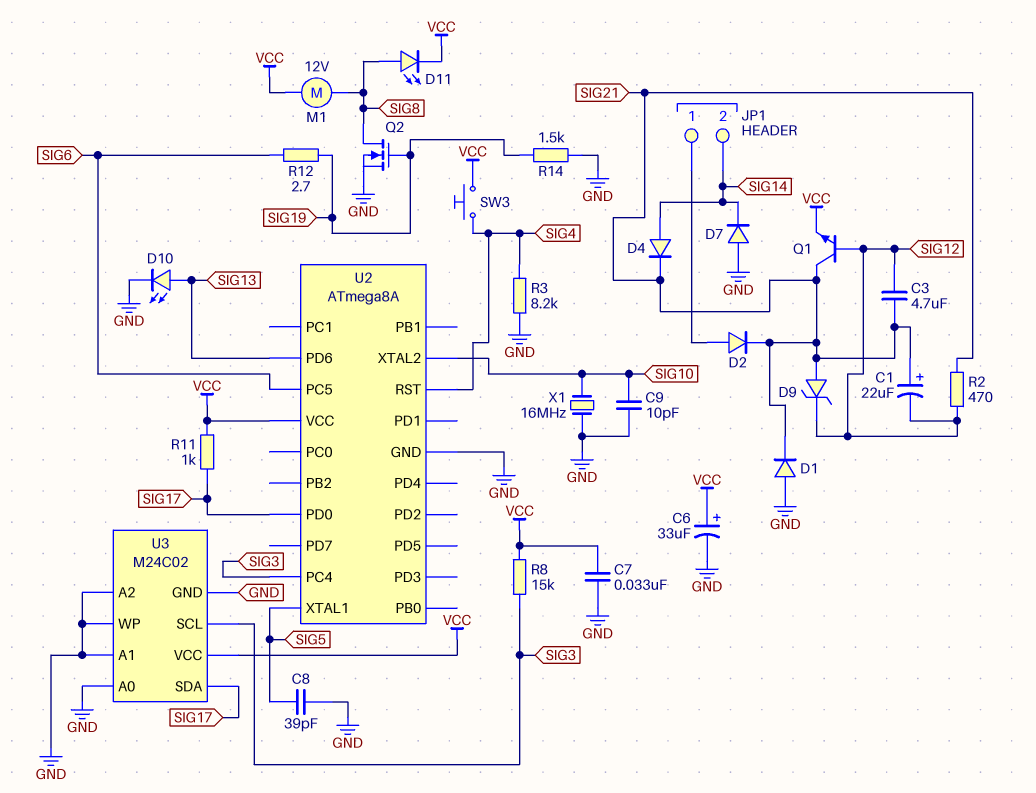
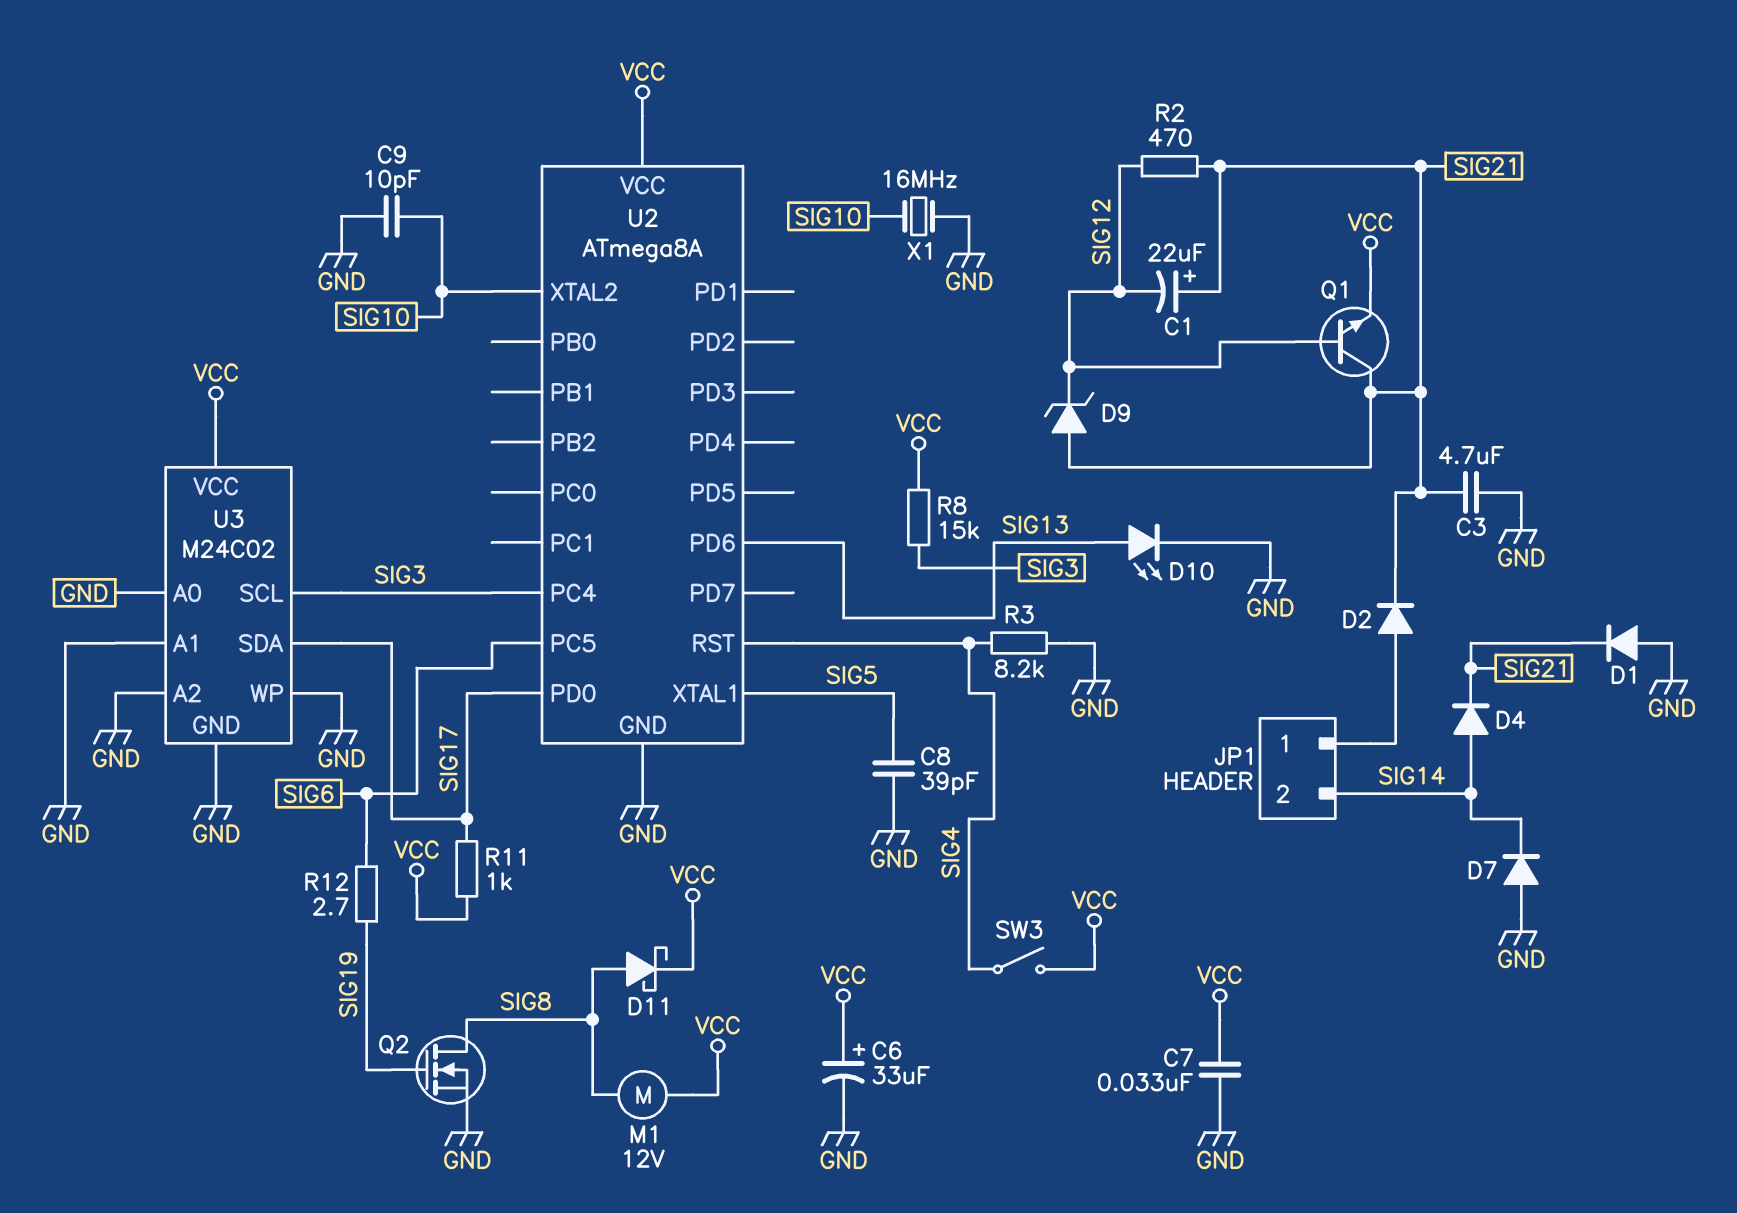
C3: 4.7uF (SIG12, SIG21) -> 4.7uF (GND, SIG21)
D11: LED (A SIG8, K VCC) -> schottky (A SIG8, K VCC)
R14: 1.5k (GND, SIG19) -> none
SW3: button (SIG4, VCC) -> switch (SIG4, VCC)

